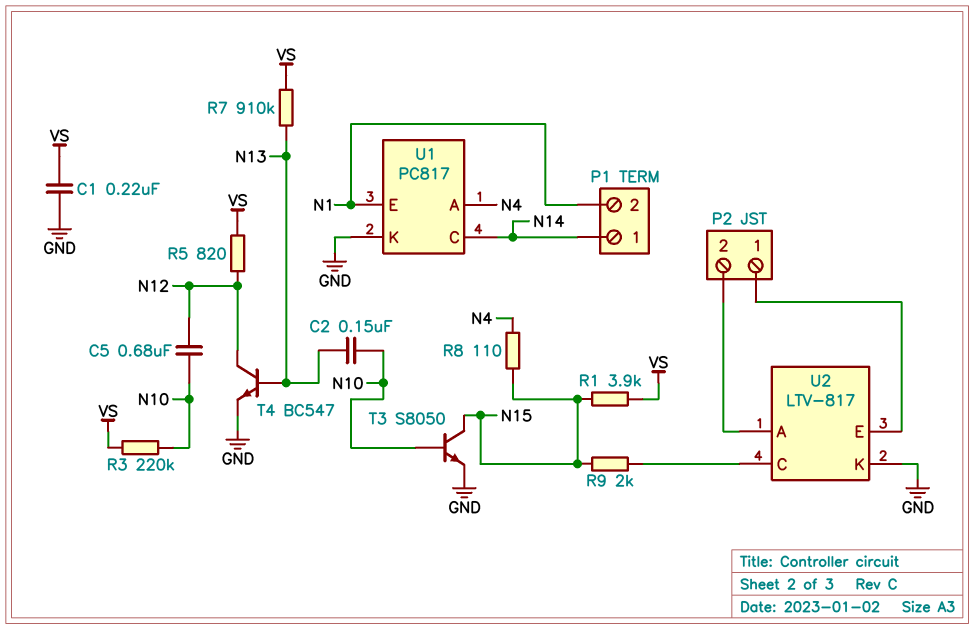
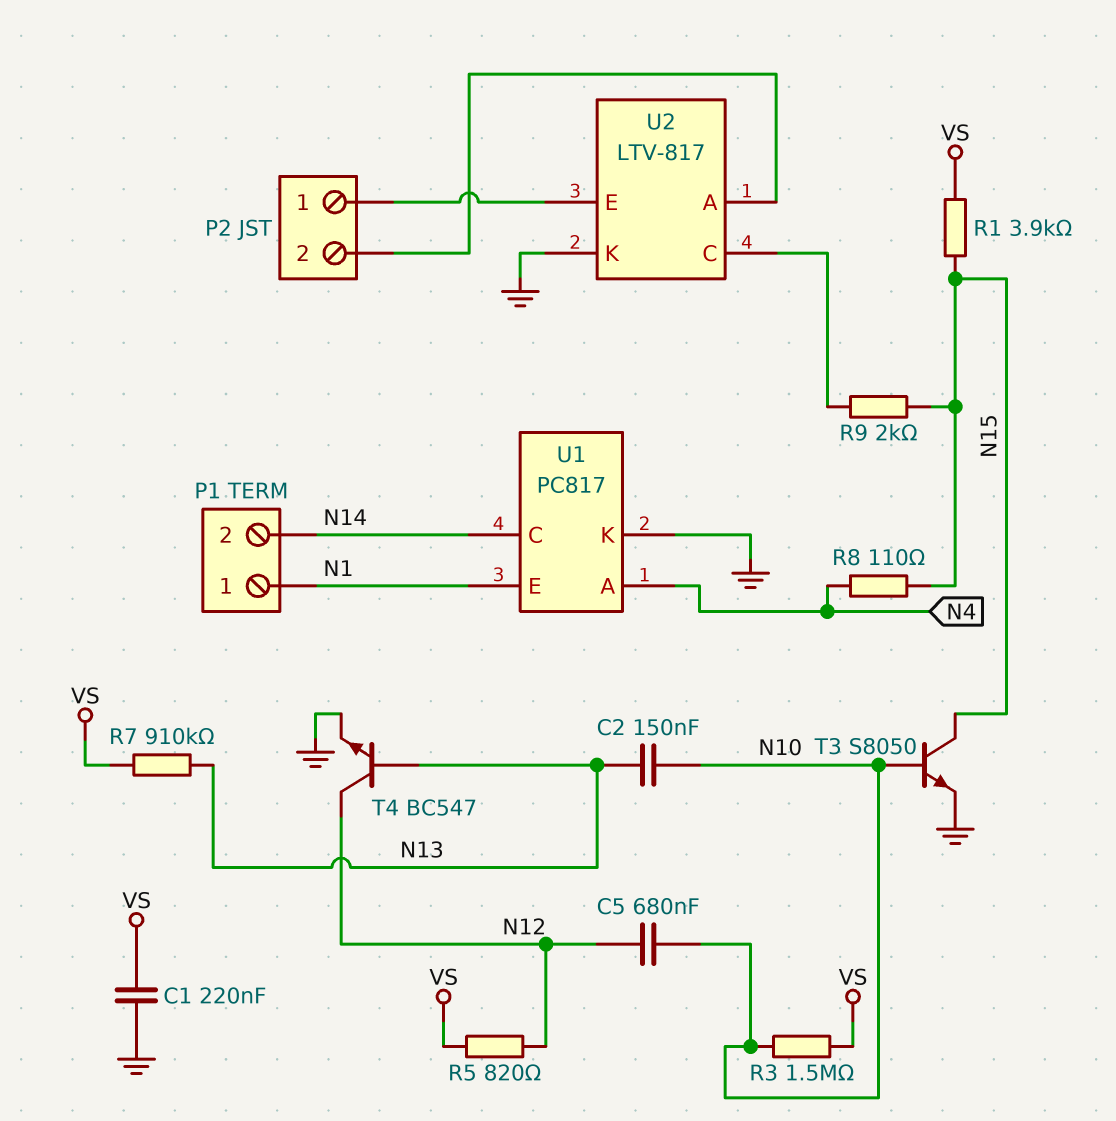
P1 pin 1: N14 -> N1
P1 pin 2: N1 -> N14
R3: 220k (N10, VS) -> 1.5M (N10, VS)

